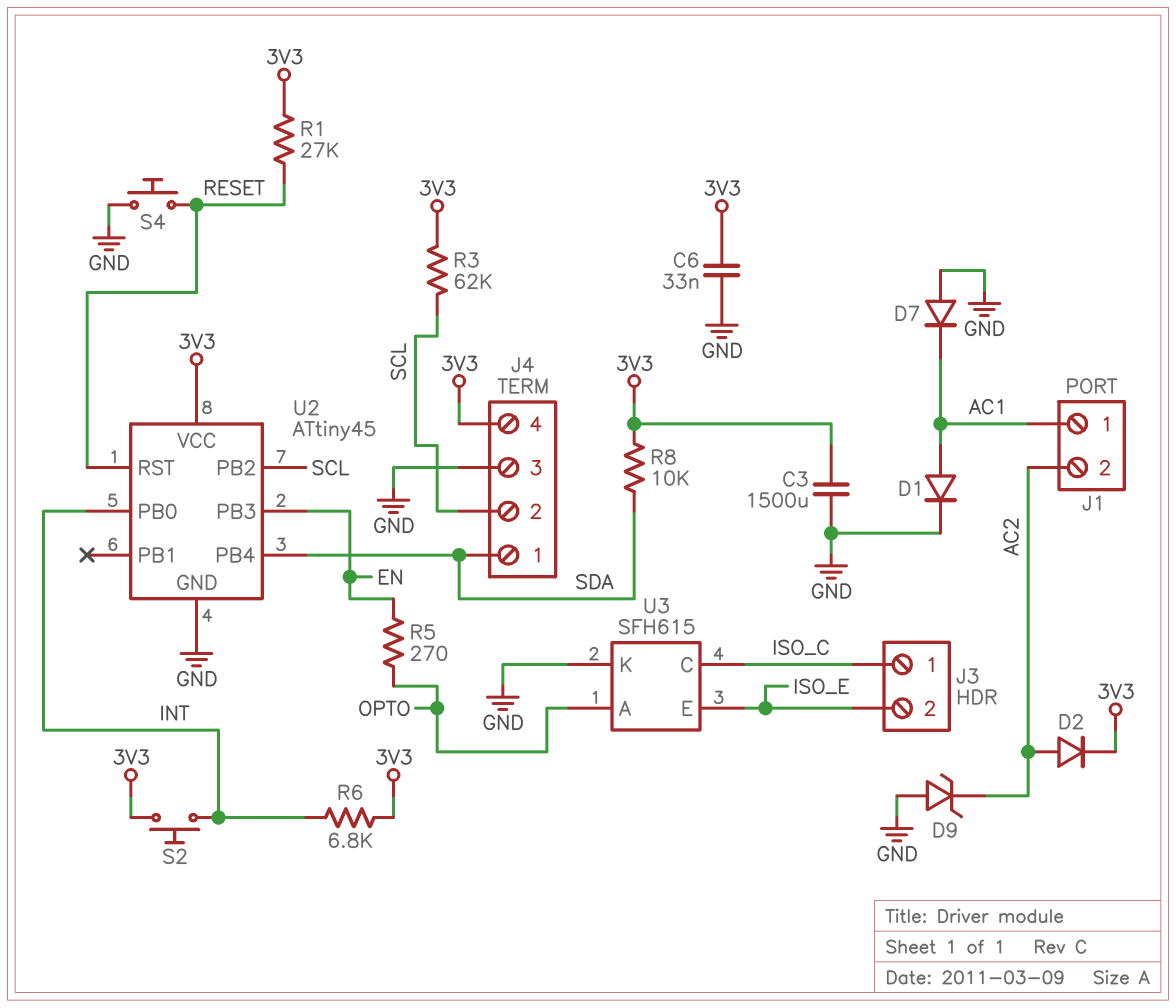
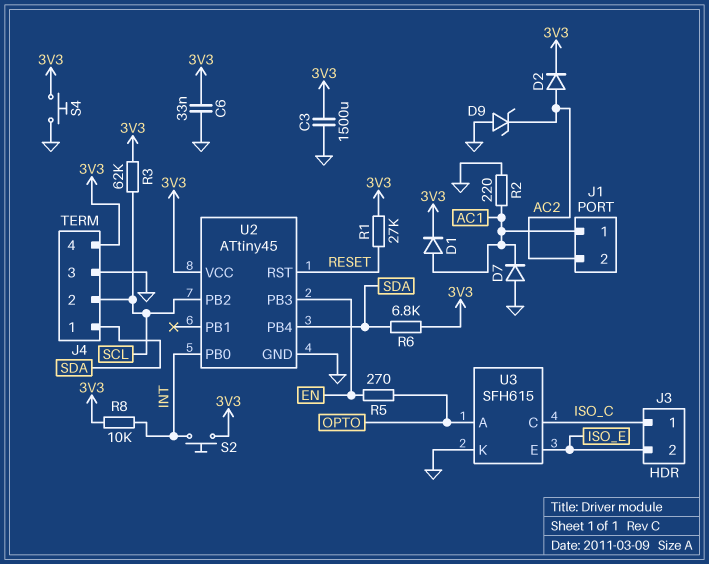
D1: diode (A AC1, K GND) -> diode (A AC1, K 3V3)
R2: none -> 220 (AC1, GND)
R6: 6.8k (3V3, INT) -> 6.8k (3V3, SDA)
R8: 10k (3V3, SDA) -> 10k (3V3, INT)
S4: button (GND, RESET) -> button (3V3, GND)

